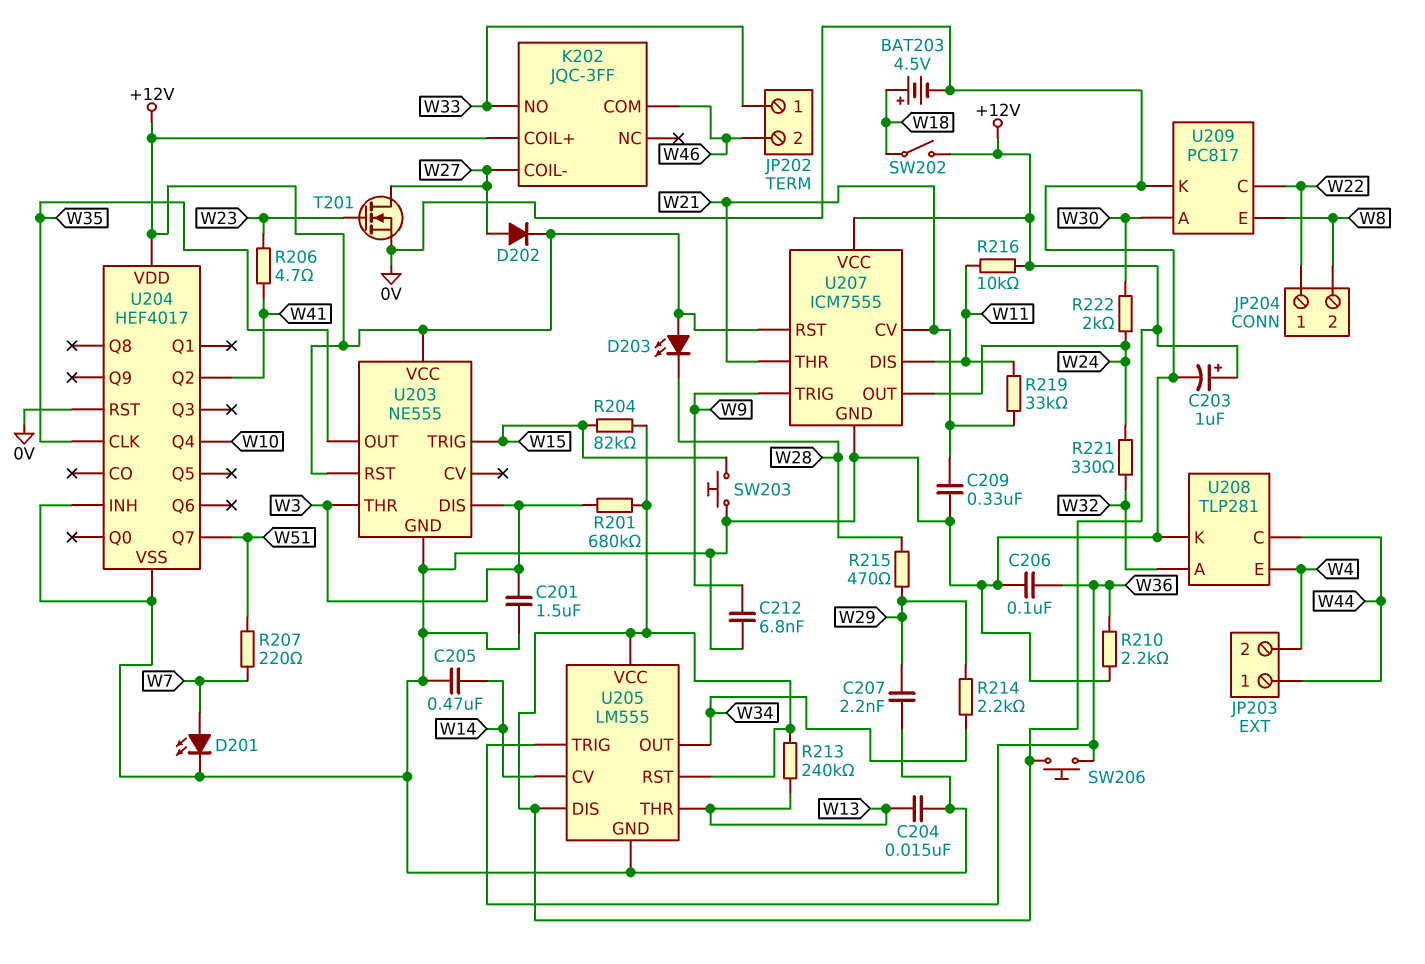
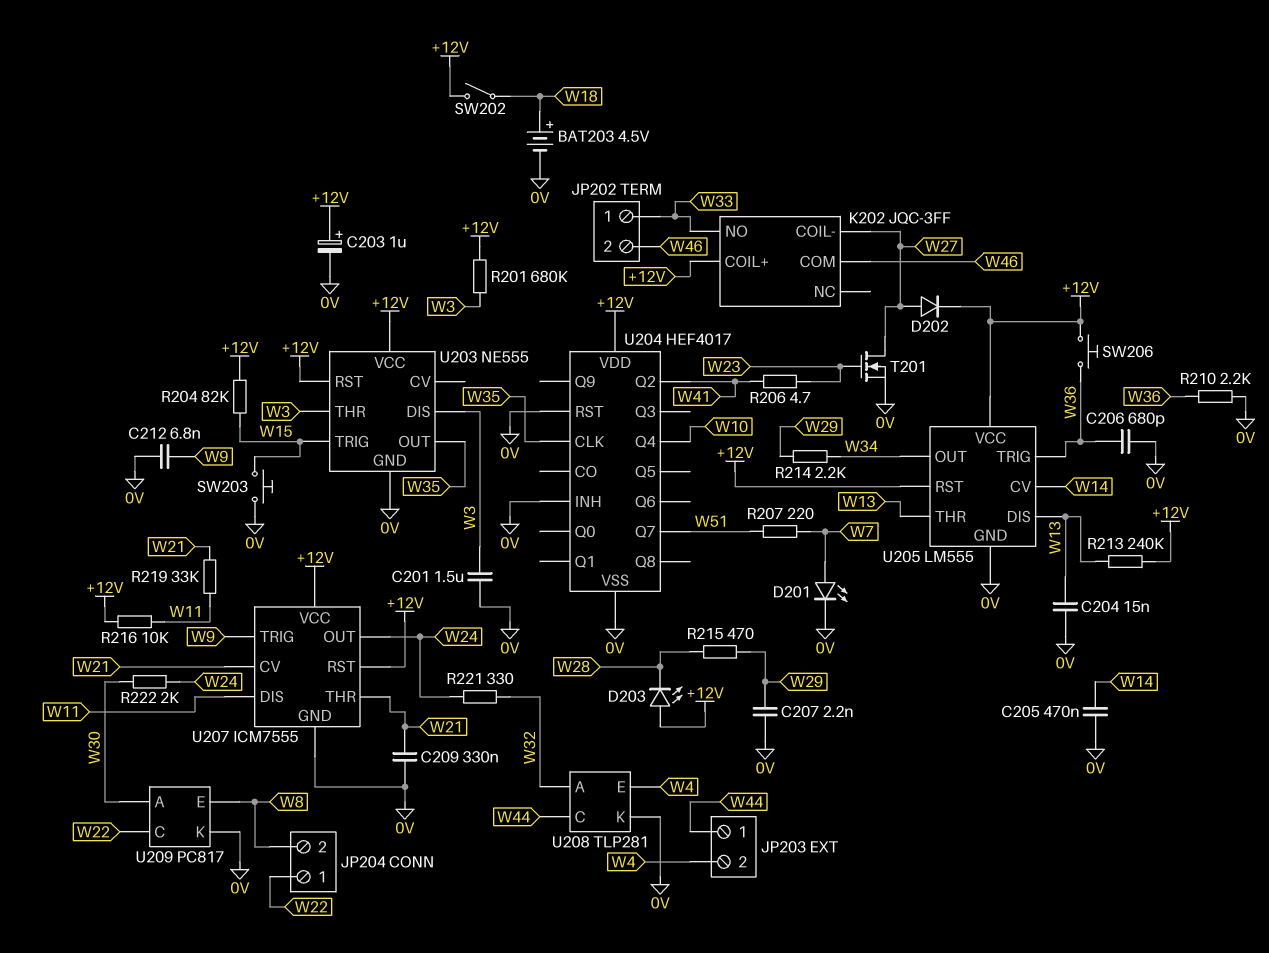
C206: 100nF (0V, W36) -> 680pF (0V, W36)
U205 pin DIS: +12V -> W13

